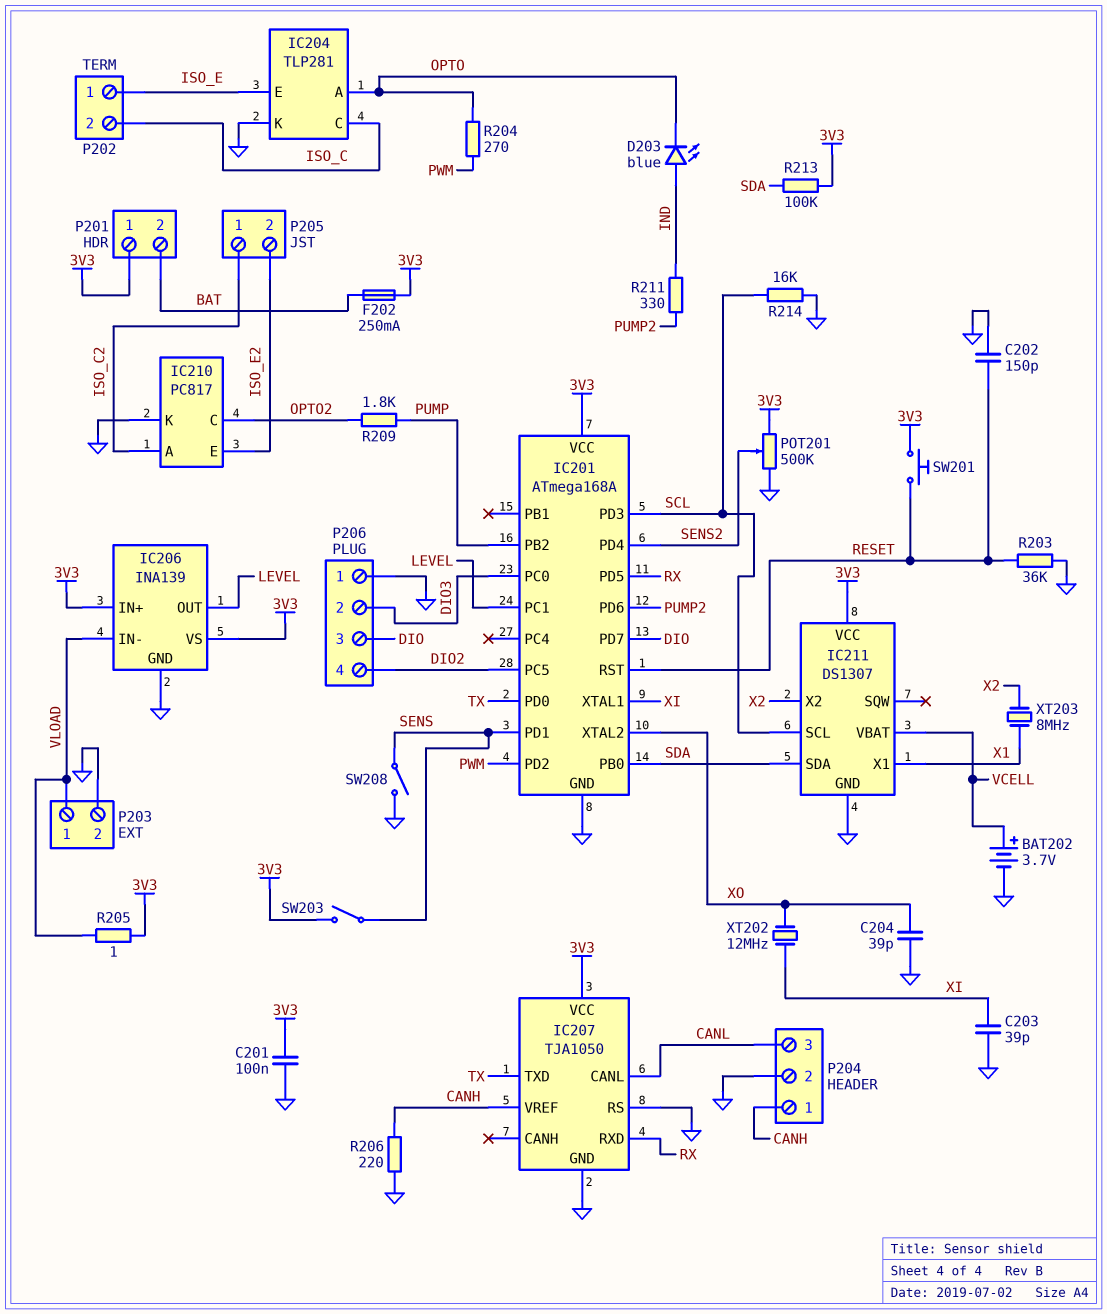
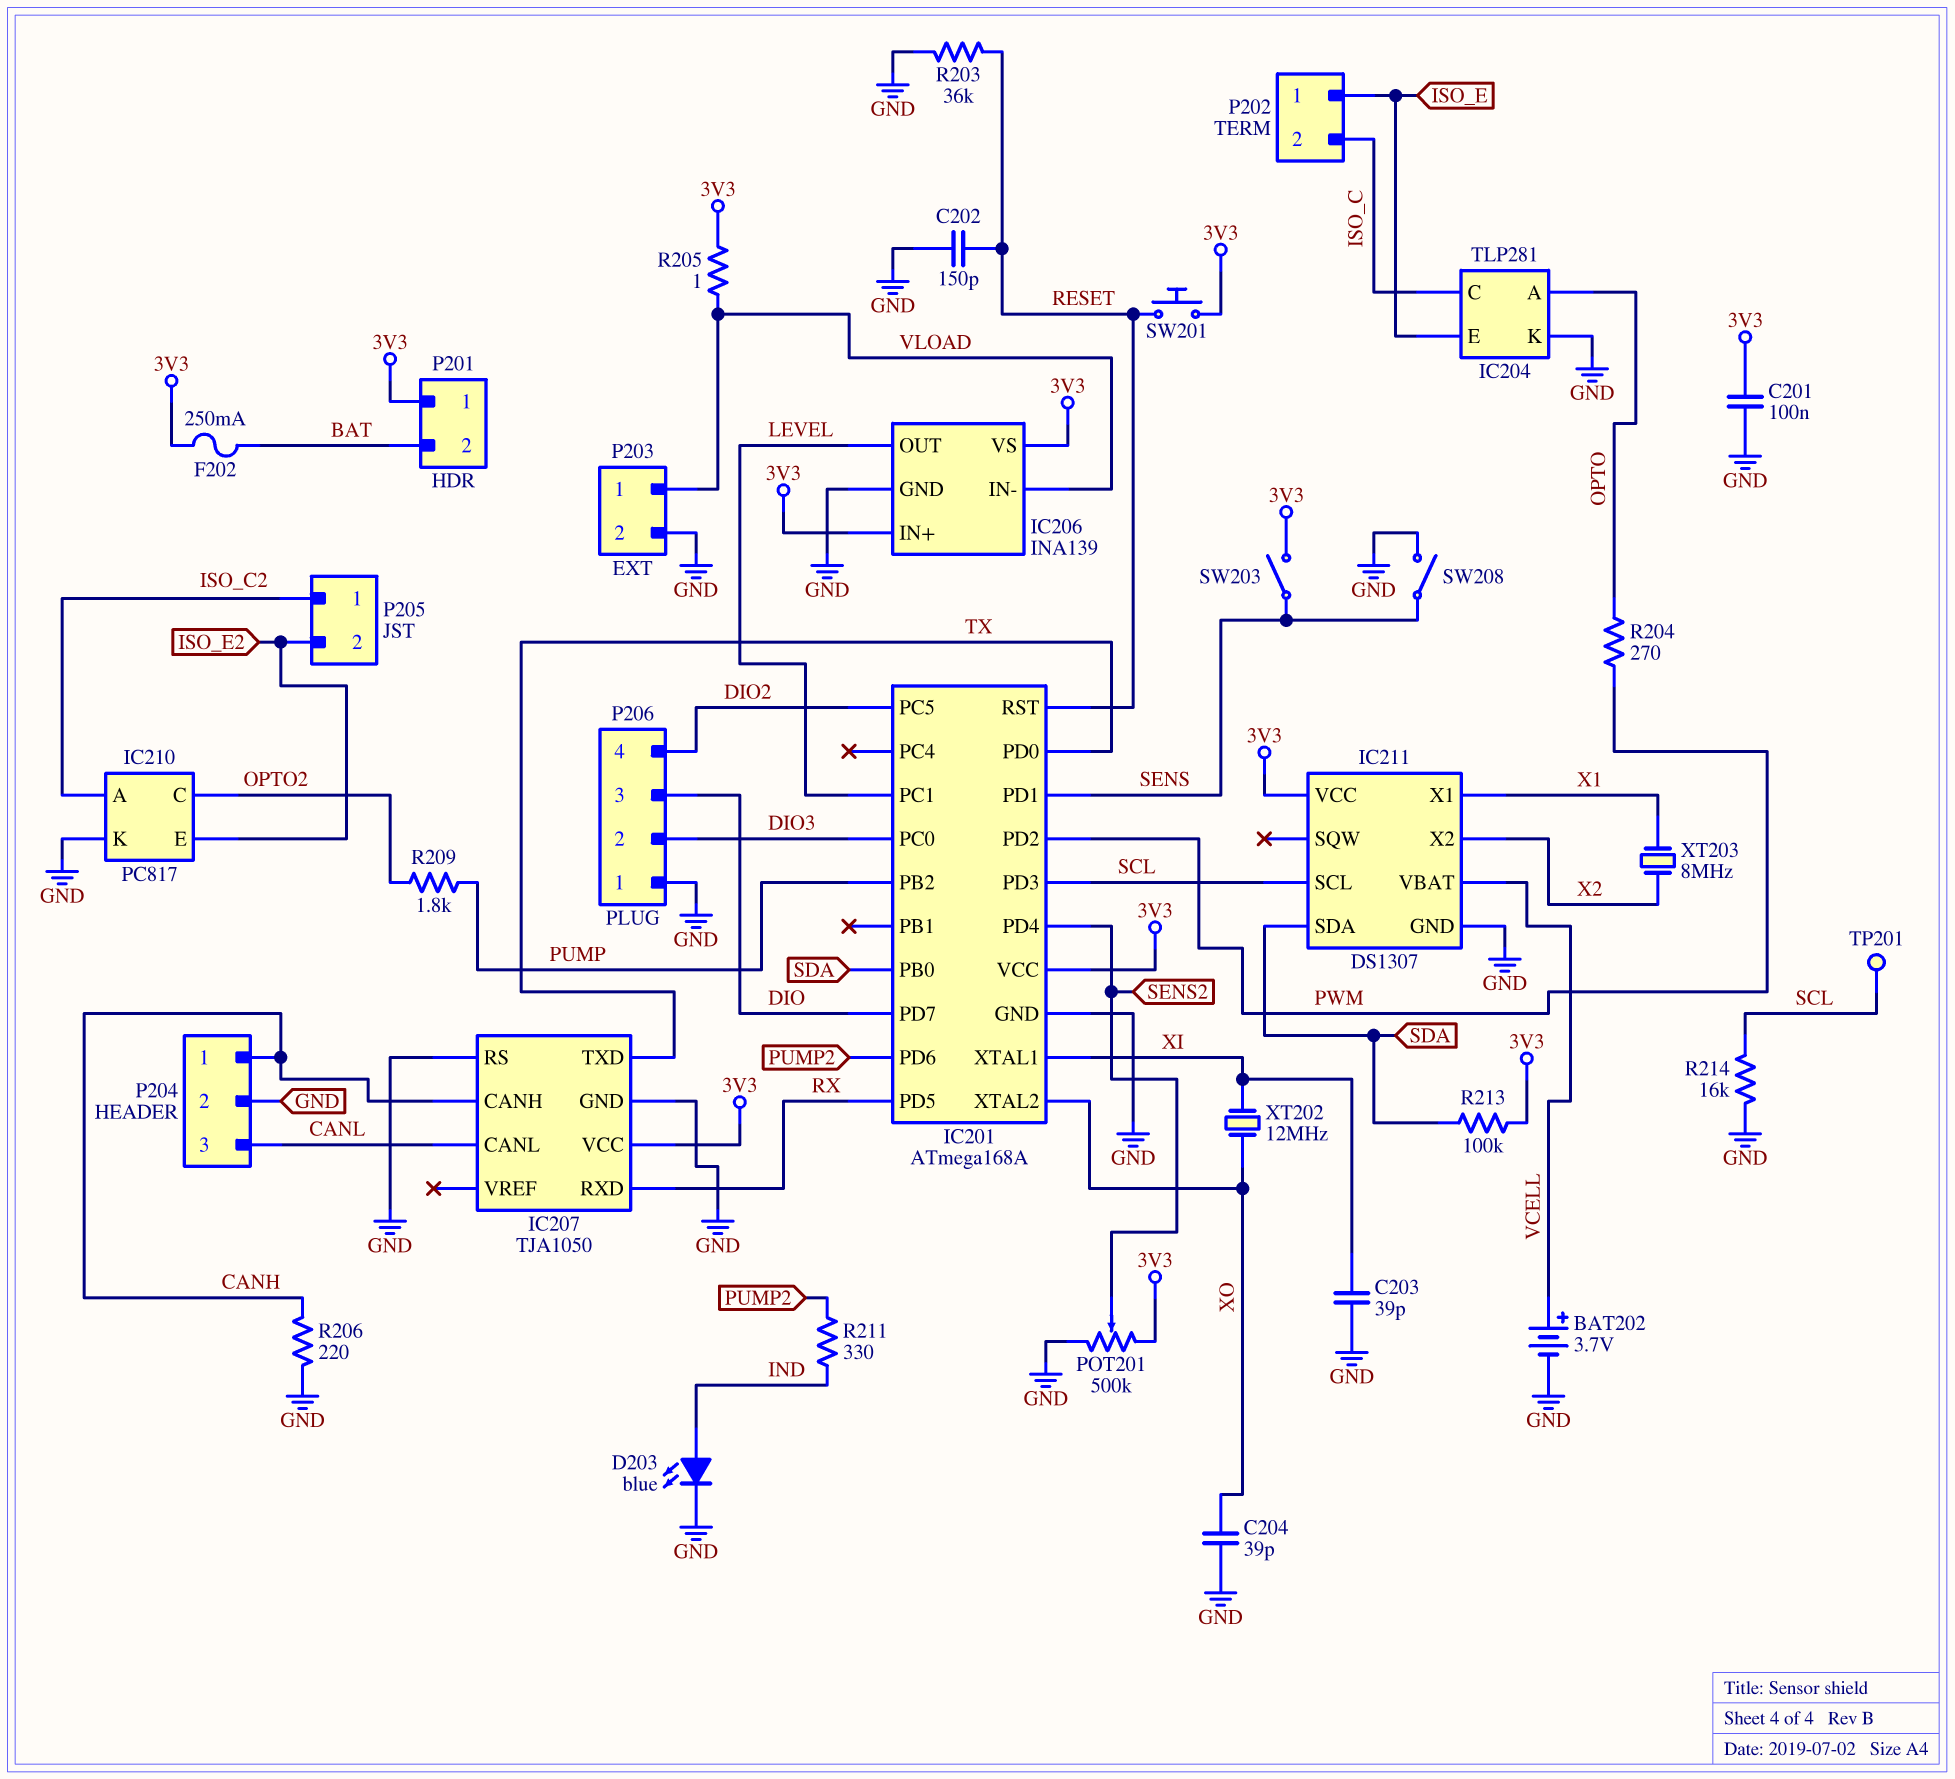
D203: LED blue (A IND, K OPTO) -> LED blue (A IND, K GND)
IC207 pin CANH: none -> CANH
IC207 pin VREF: CANH -> none
TP201: none -> test point (SCL)

